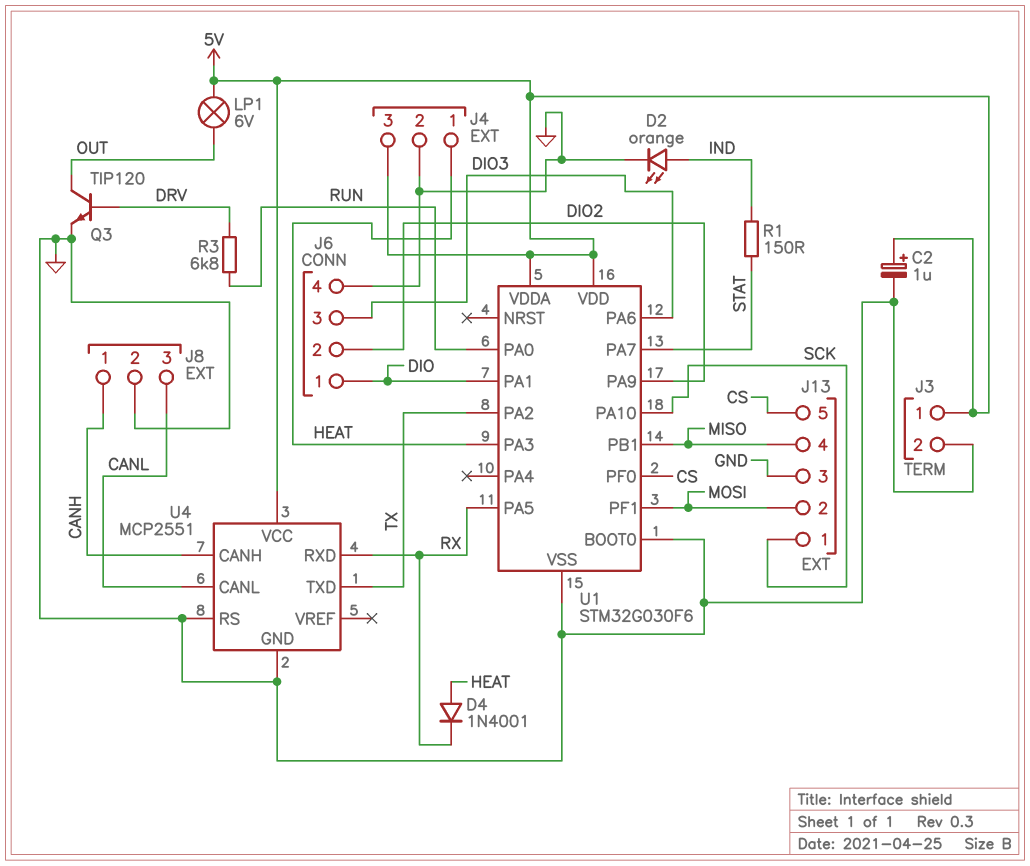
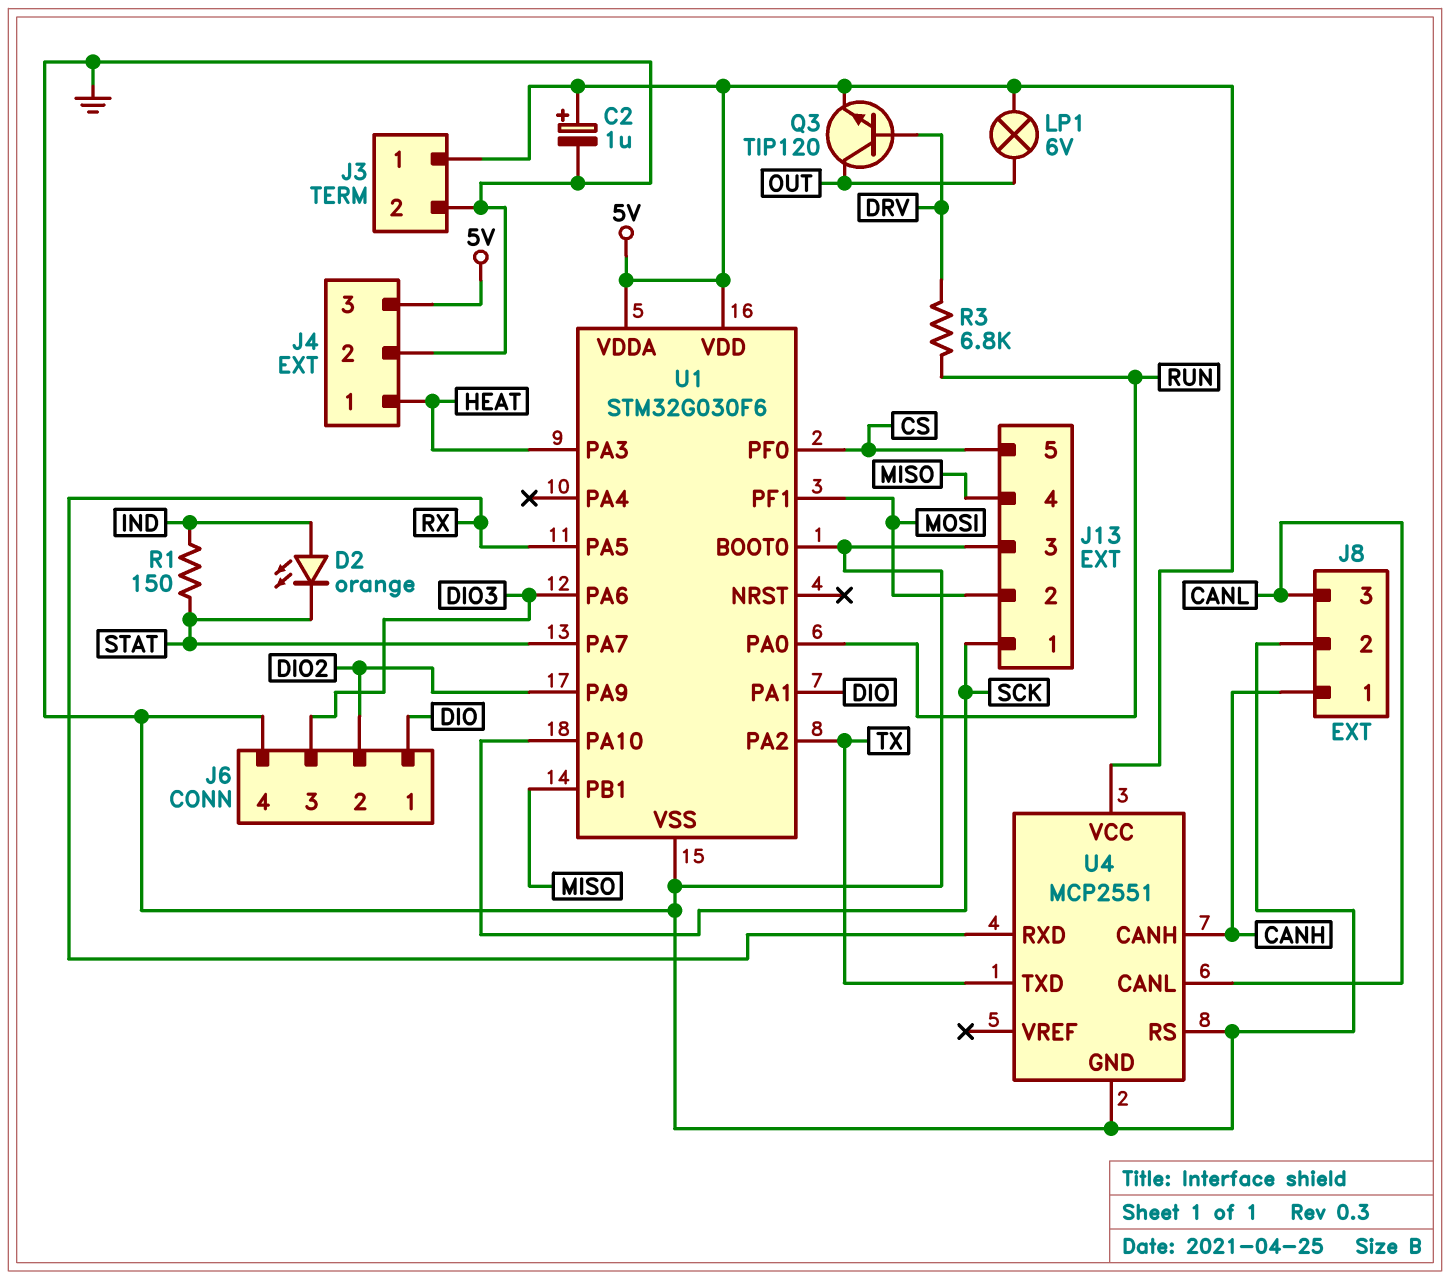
D2: LED orange (A IND, K GND) -> LED orange (A IND, K STAT)
D4: diode 1N4001 (A HEAT, K RX) -> none
Q3: NPN TIP120 (B DRV, C OUT, E GND) -> NPN TIP120 (B DRV, C OUT, E 5V)

